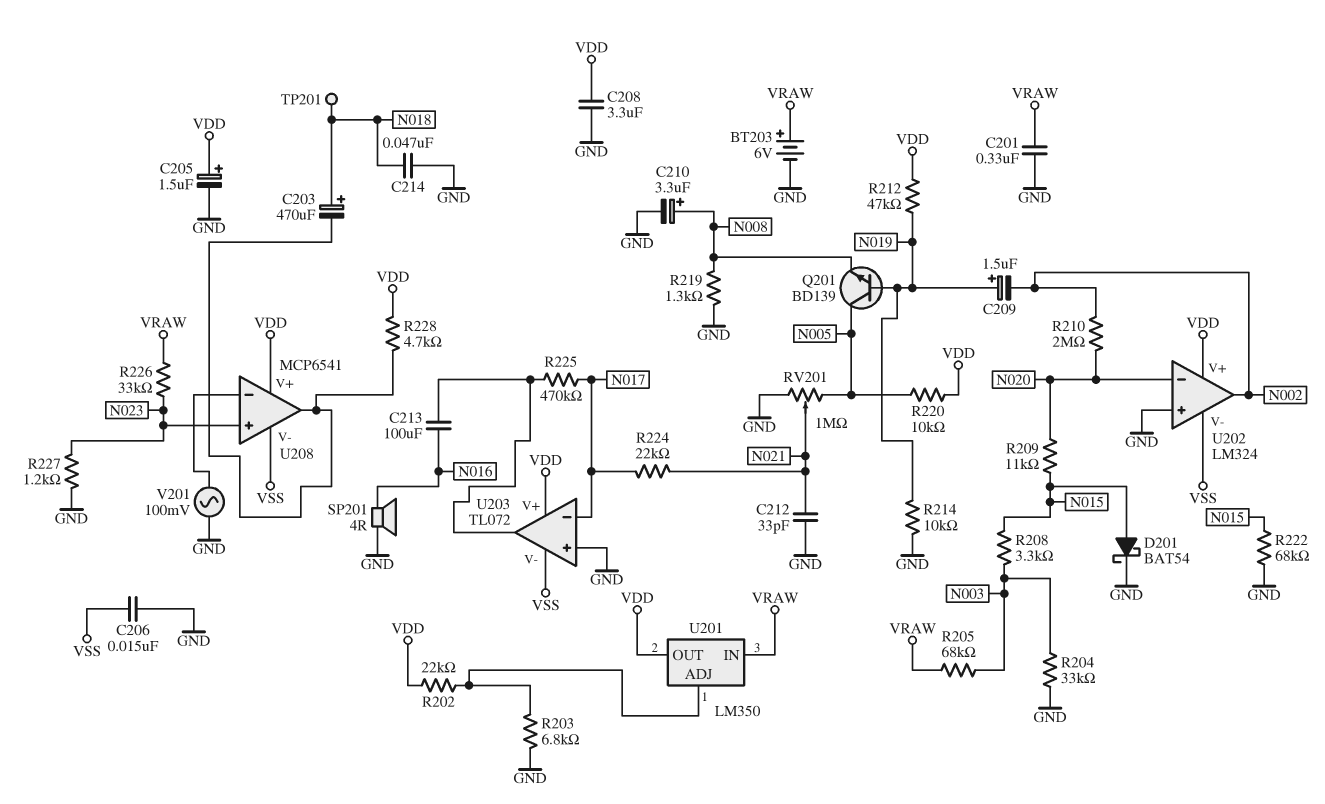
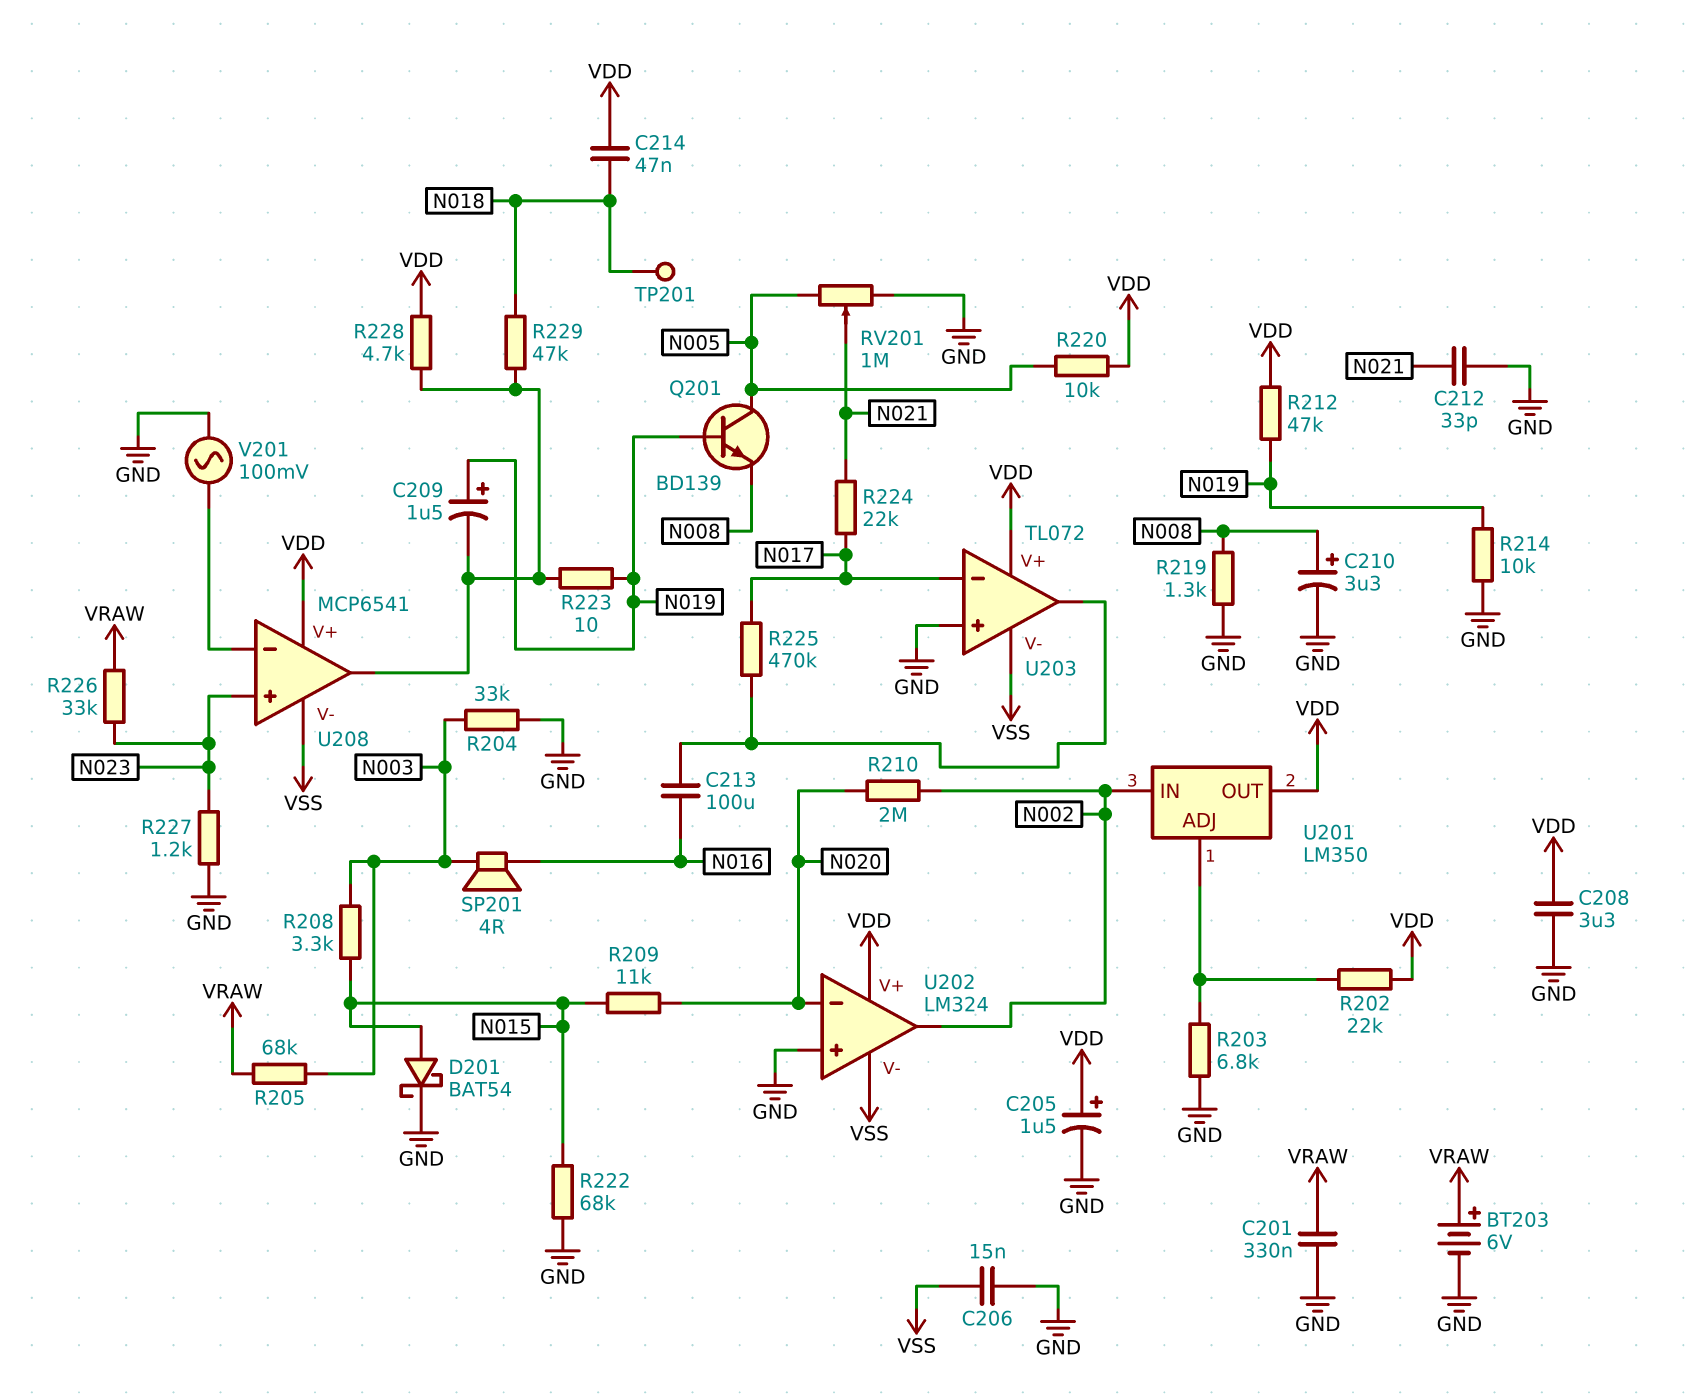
C203: 470uF (plus N018, minus U208/out) -> none
C209: 1.5uF (plus N019, minus N002) -> 1.5uF (plus N019, minus U208/out)
C214: 47nF (GND, N018) -> 47nF (N018, VDD)
R223: none -> 10 (N019, U208/out)
R229: none -> 47k (N018, U208/out)
SP201: speaker 4R (GND, N016) -> speaker 4R (N003, N016)
U201 pin IN: VRAW -> N002

